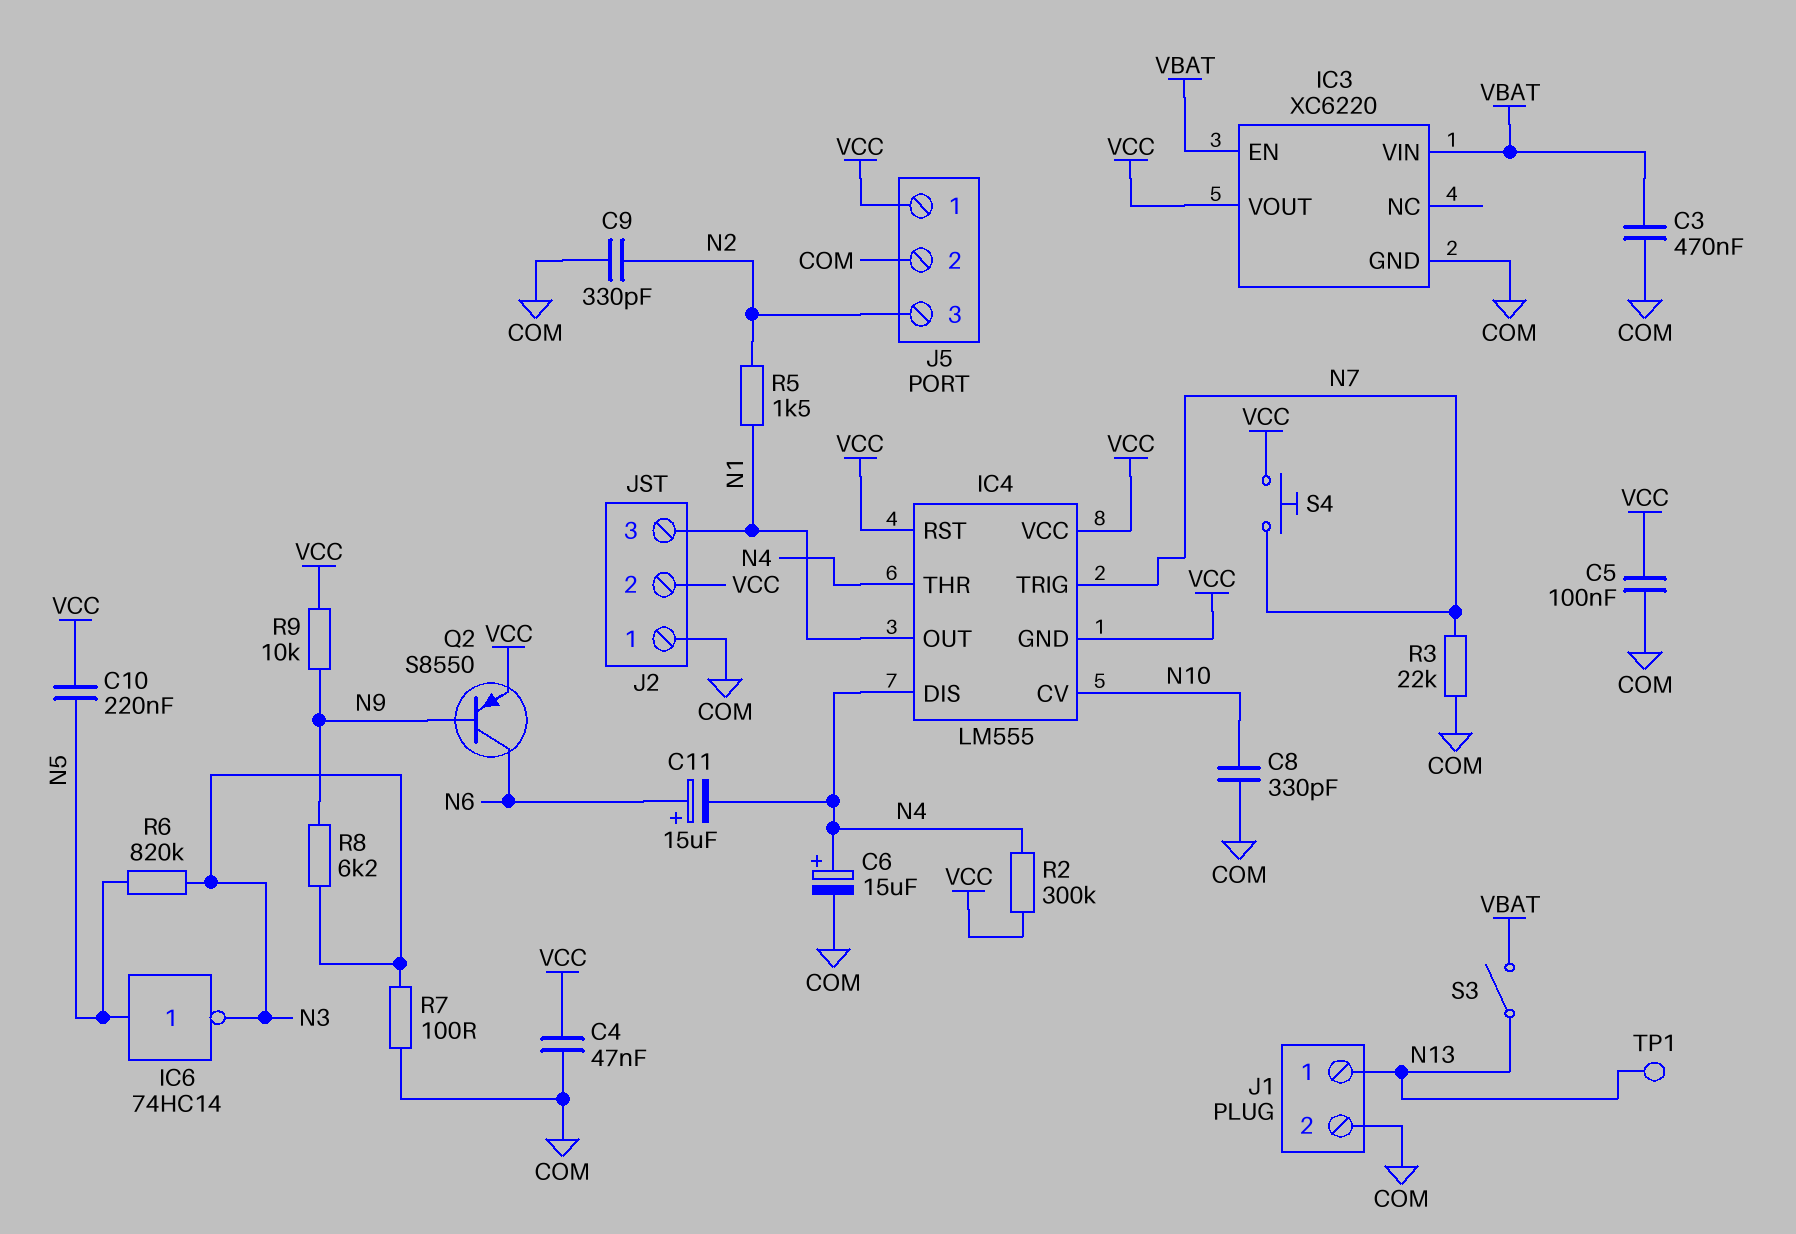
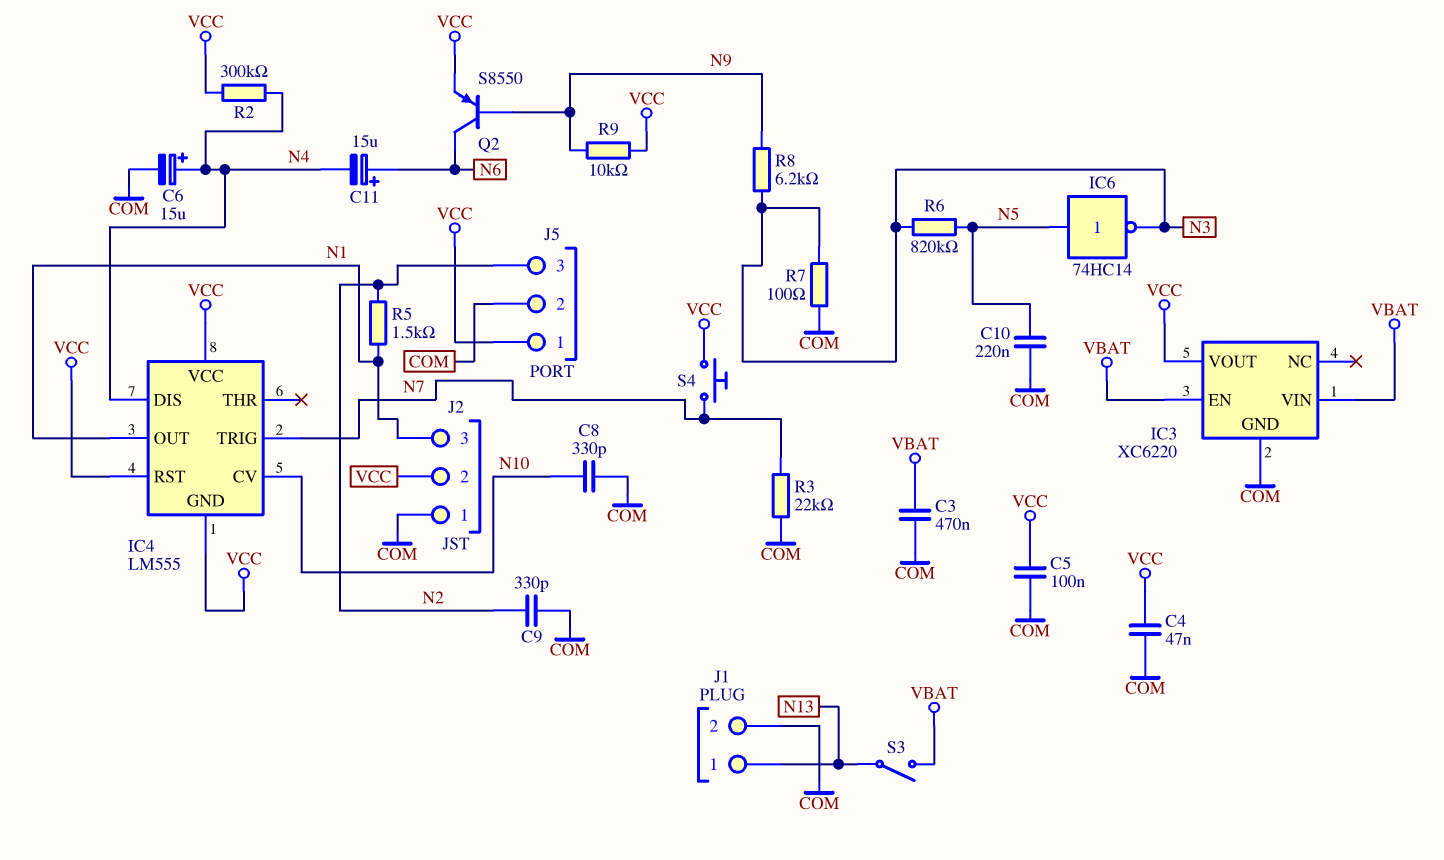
C10: 220nF (N5, VCC) -> 220nF (COM, N5)
IC4 pin THR: N4 -> none
TP1: test point (N13) -> none

